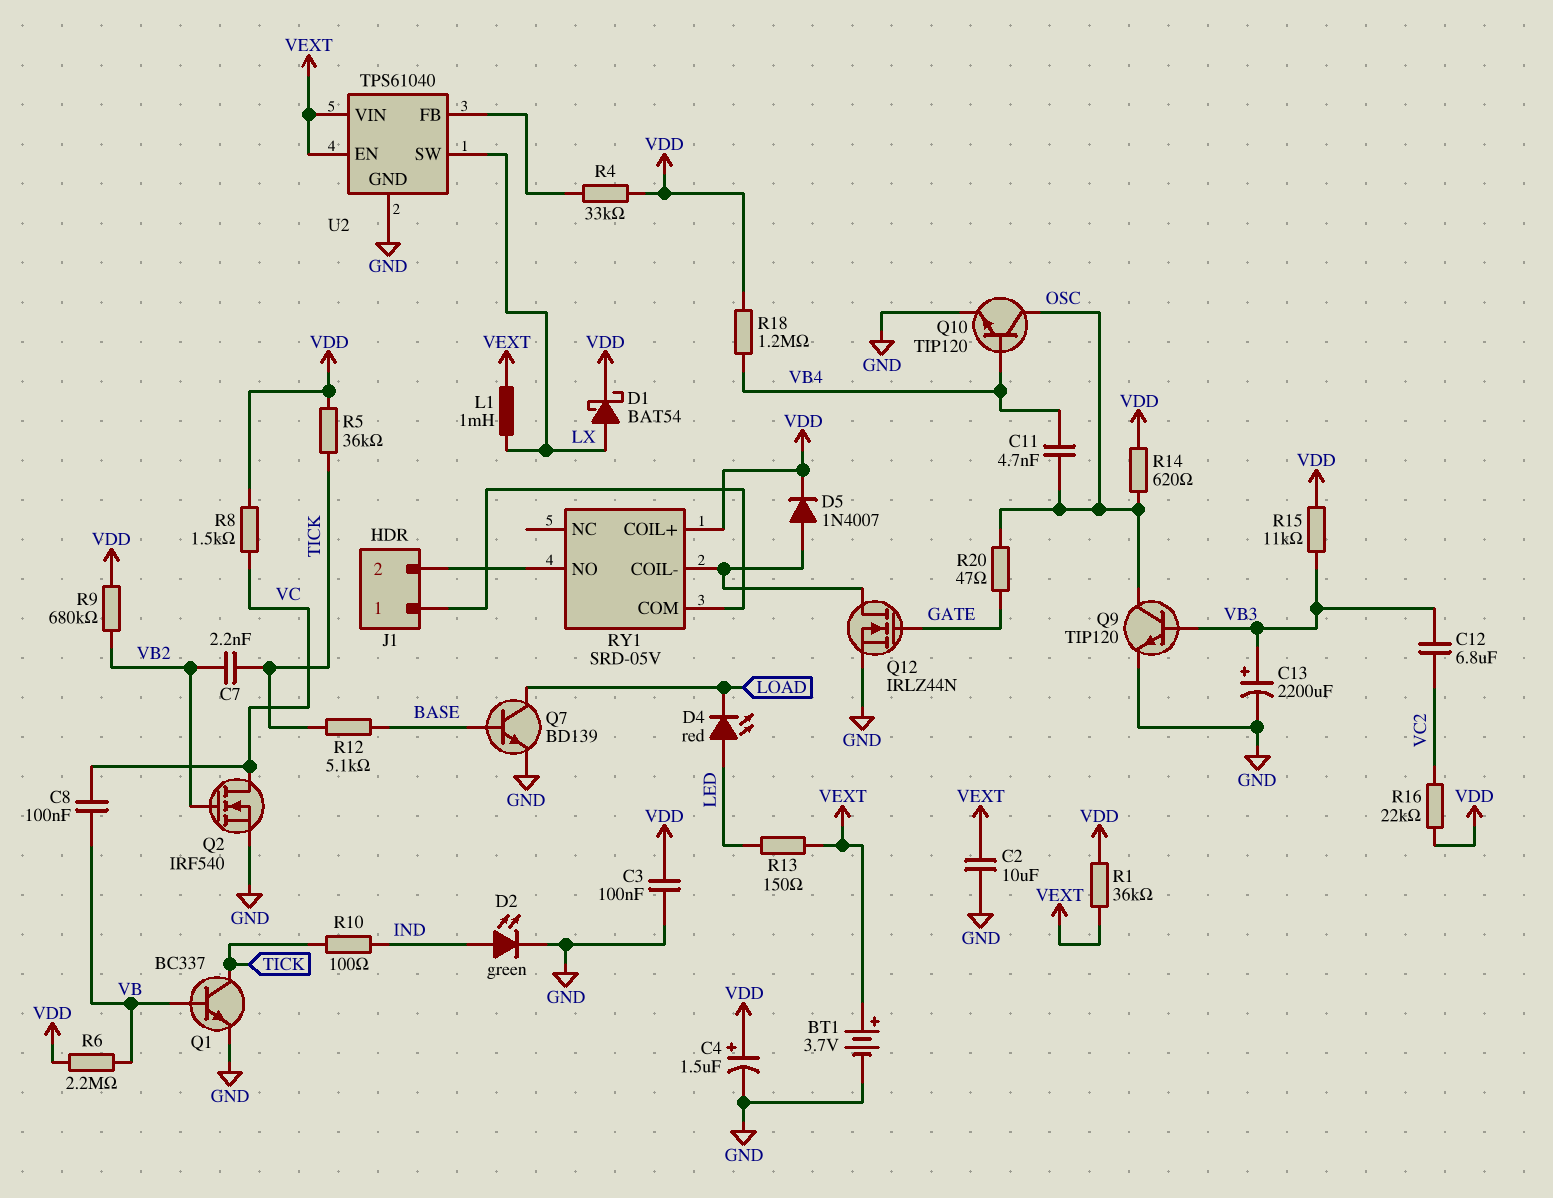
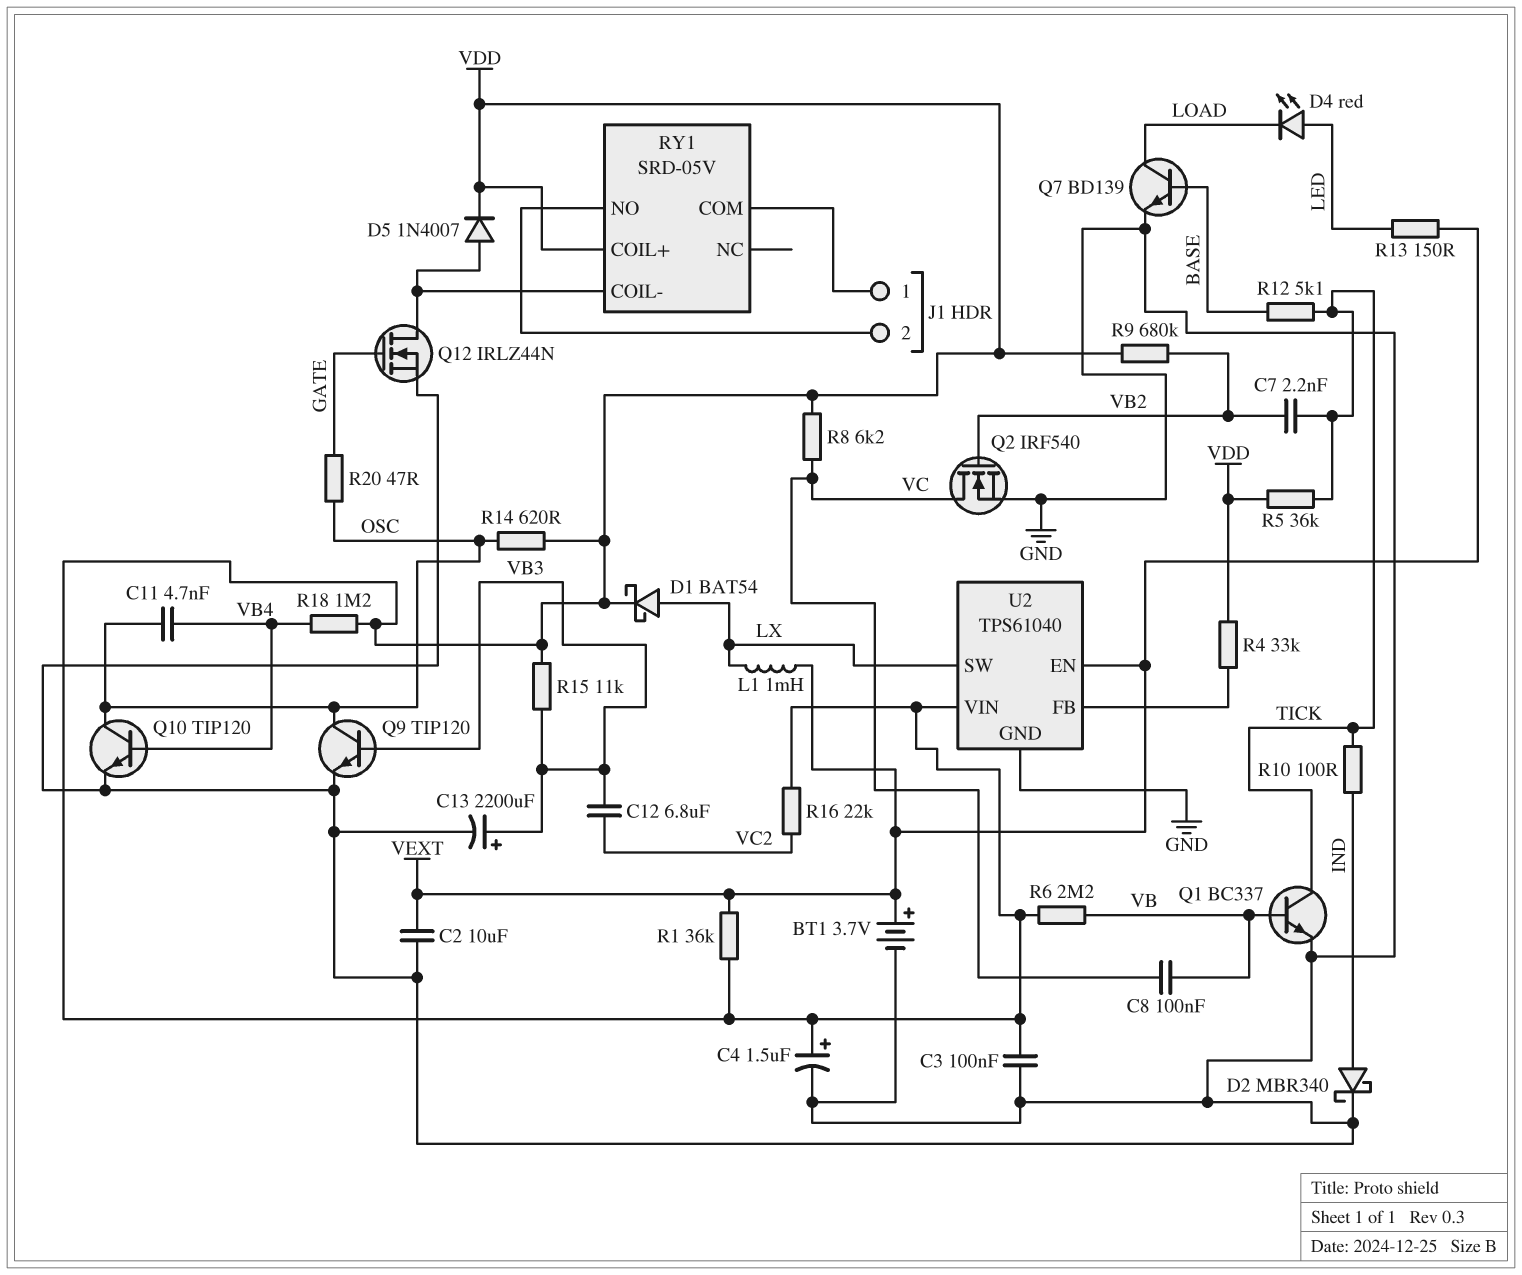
D2: LED green (A IND, K GND) -> schottky MBR340 (A IND, K GND)
R8: 1.5k (VC, VDD) -> 6.2k (VC, VDD)
U2 pin VIN: VEXT -> VDD

